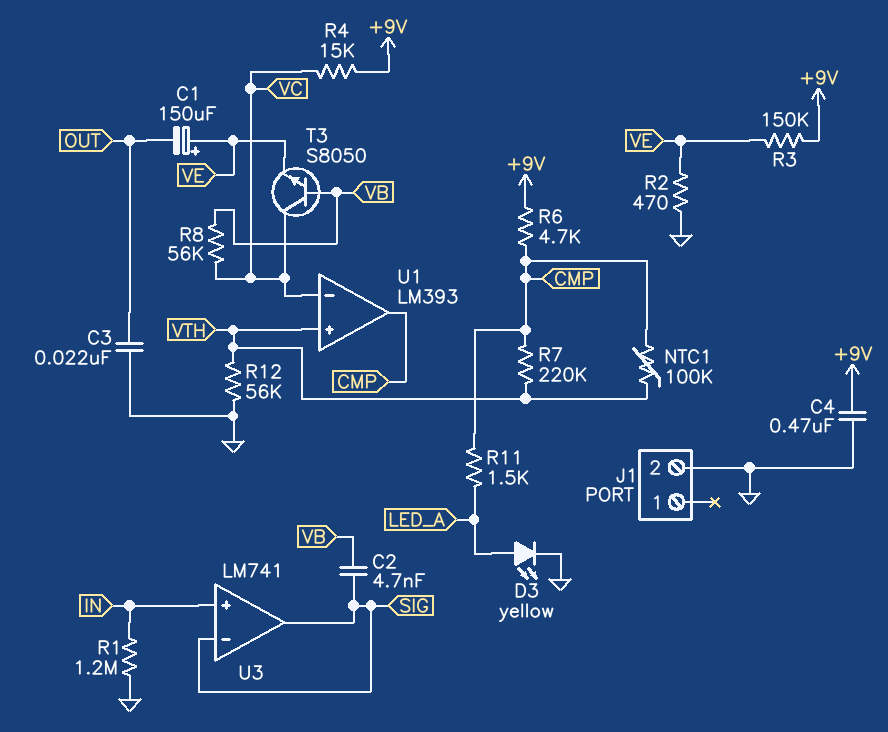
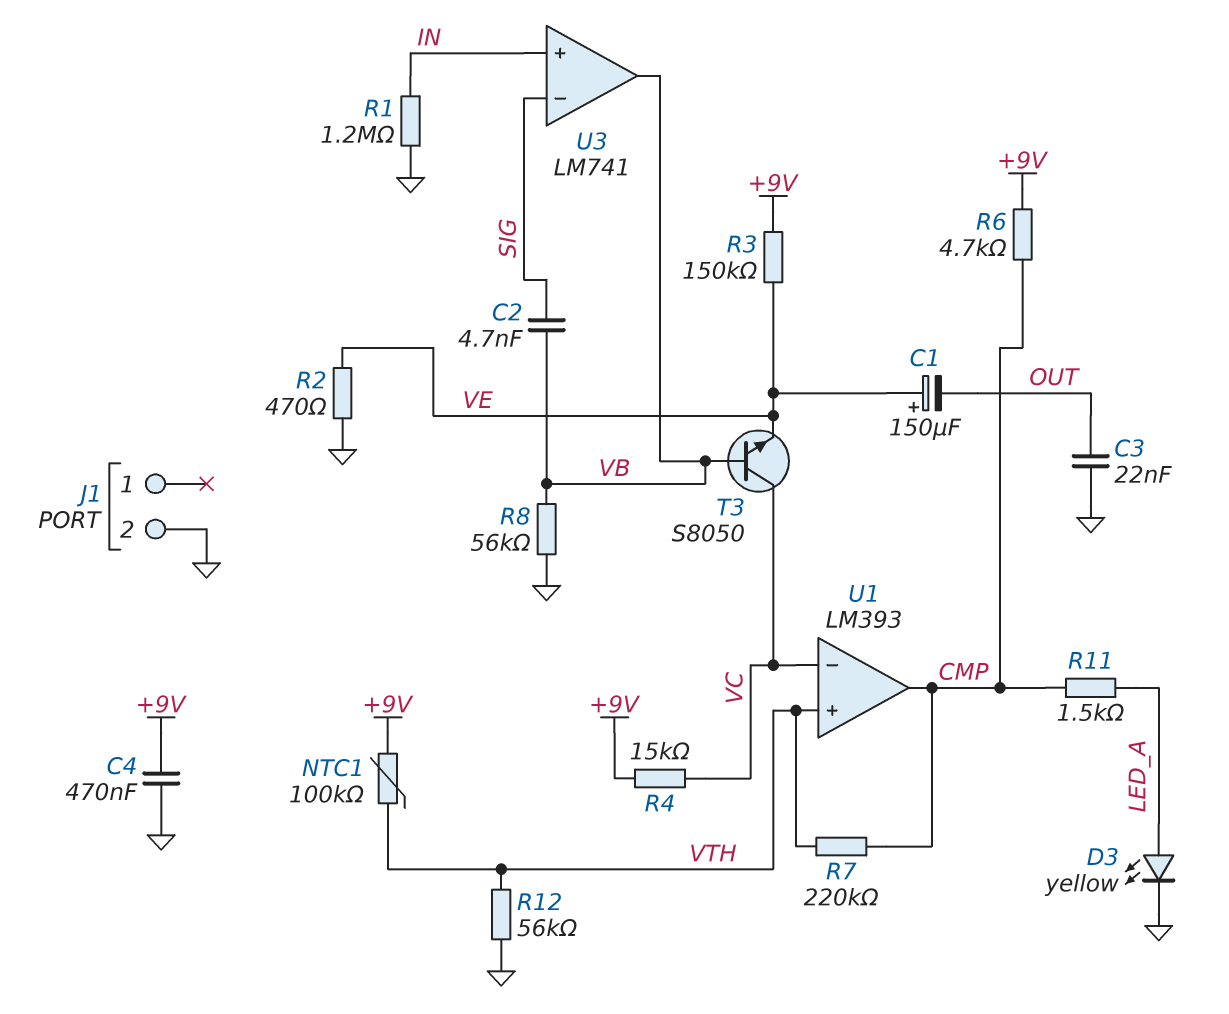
NTC1: 100k (CMP, VTH) -> 100k (+9V, VTH)
R8: 56k (VB, VC) -> 56k (GND, VB)
U3 pin out: SIG -> VB

